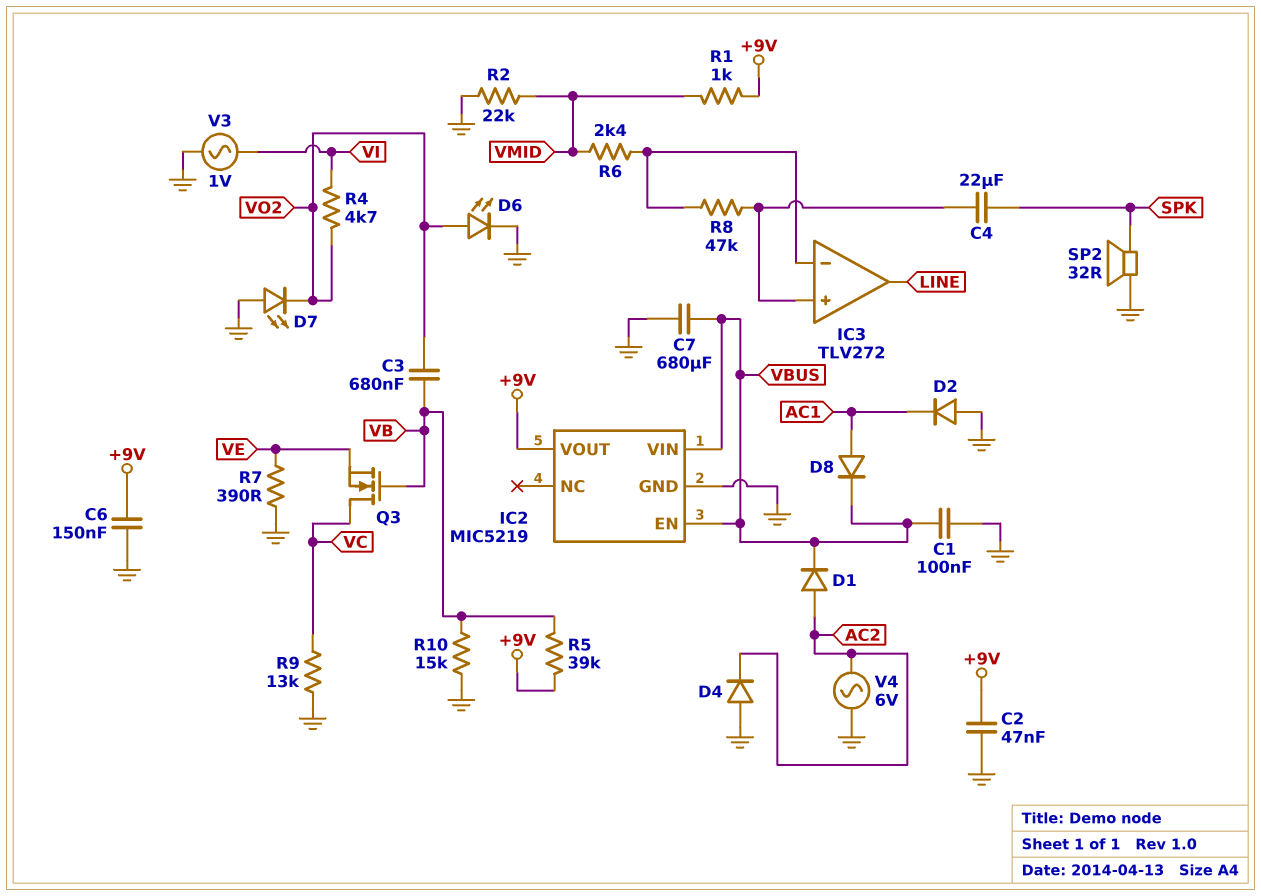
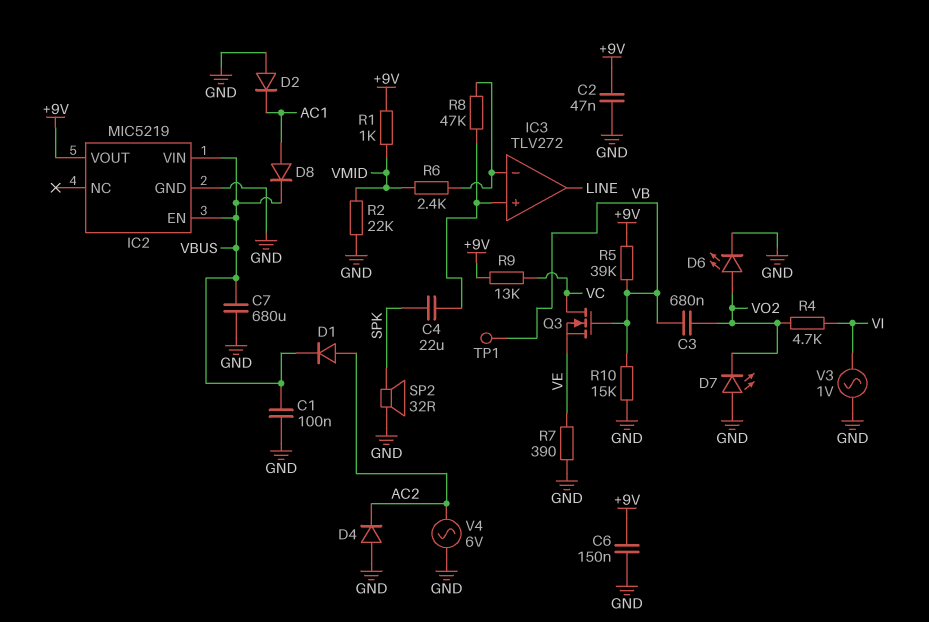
R9: 13k (GND, VC) -> 13k (+9V, VC)
TP1: none -> test point (VB)

